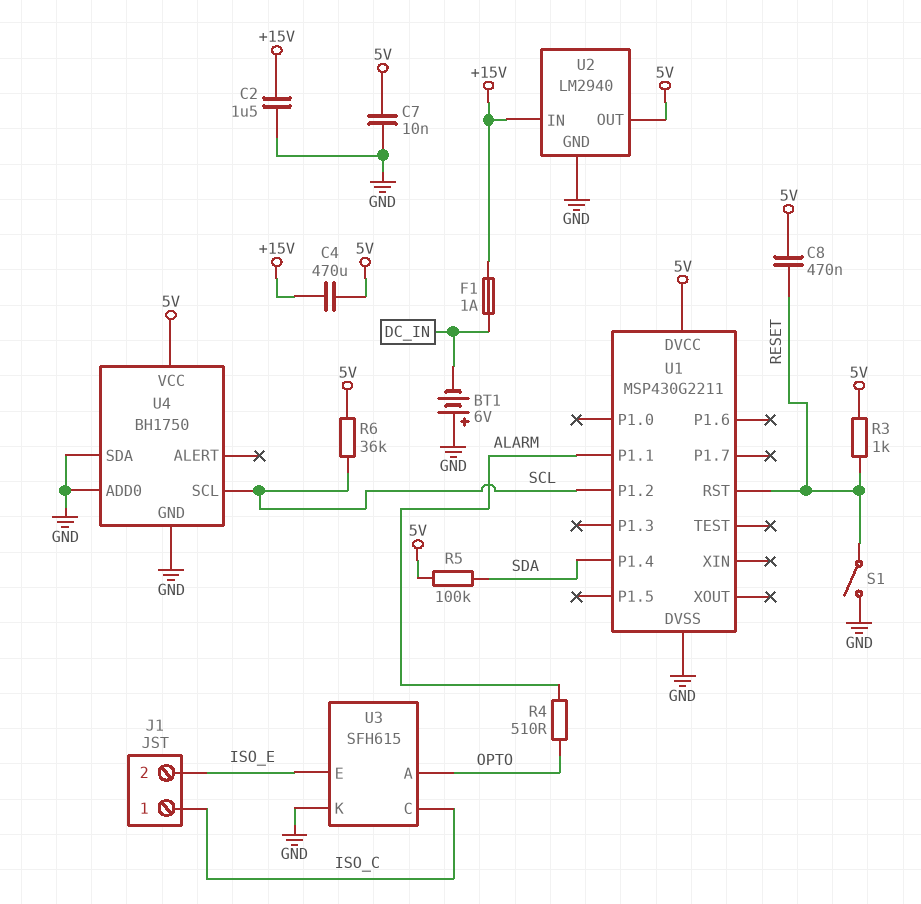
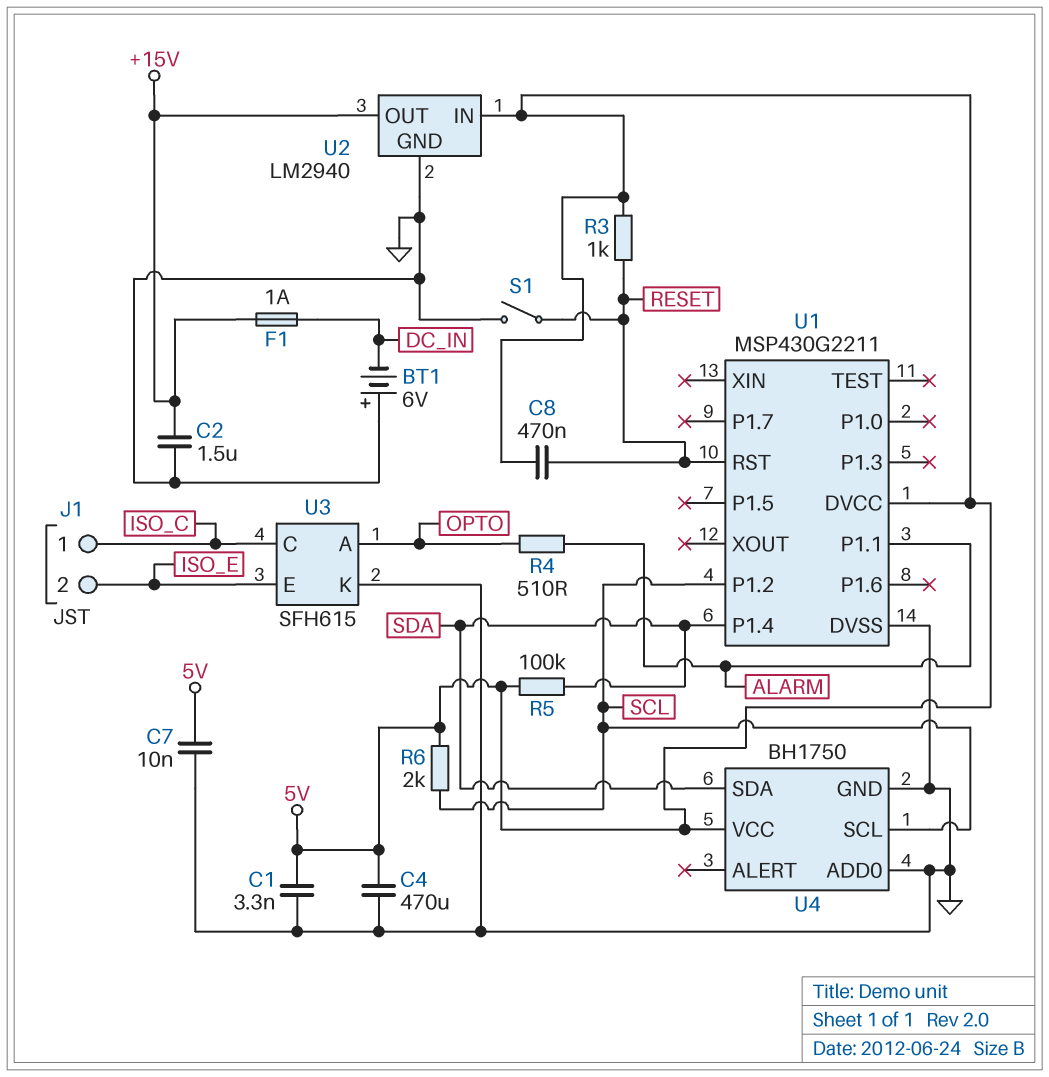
C1: none -> 3.3nF (5V, GND)
C4: 470uF (+15V, 5V) -> 470uF (5V, GND)
R6: 36k (5V, SCL) -> 2k (5V, SCL)
U2 pin IN: +15V -> 5V
U2 pin OUT: 5V -> +15V
U4 pin SDA: GND -> SDA

